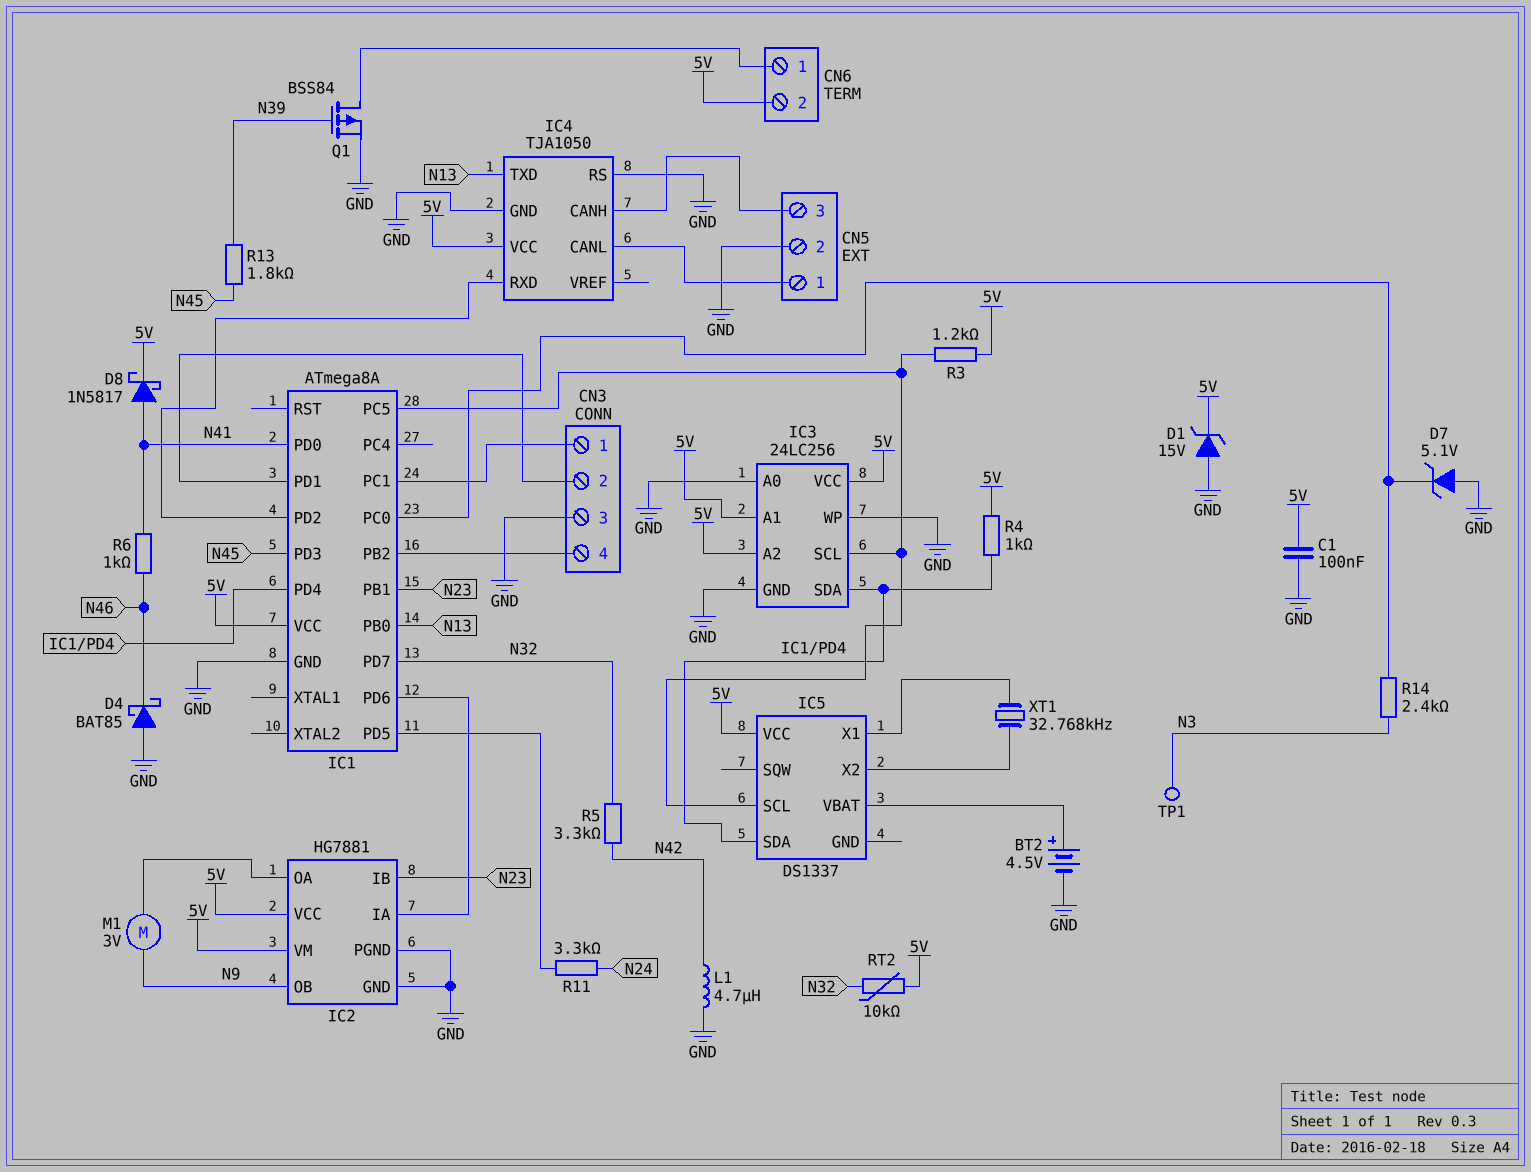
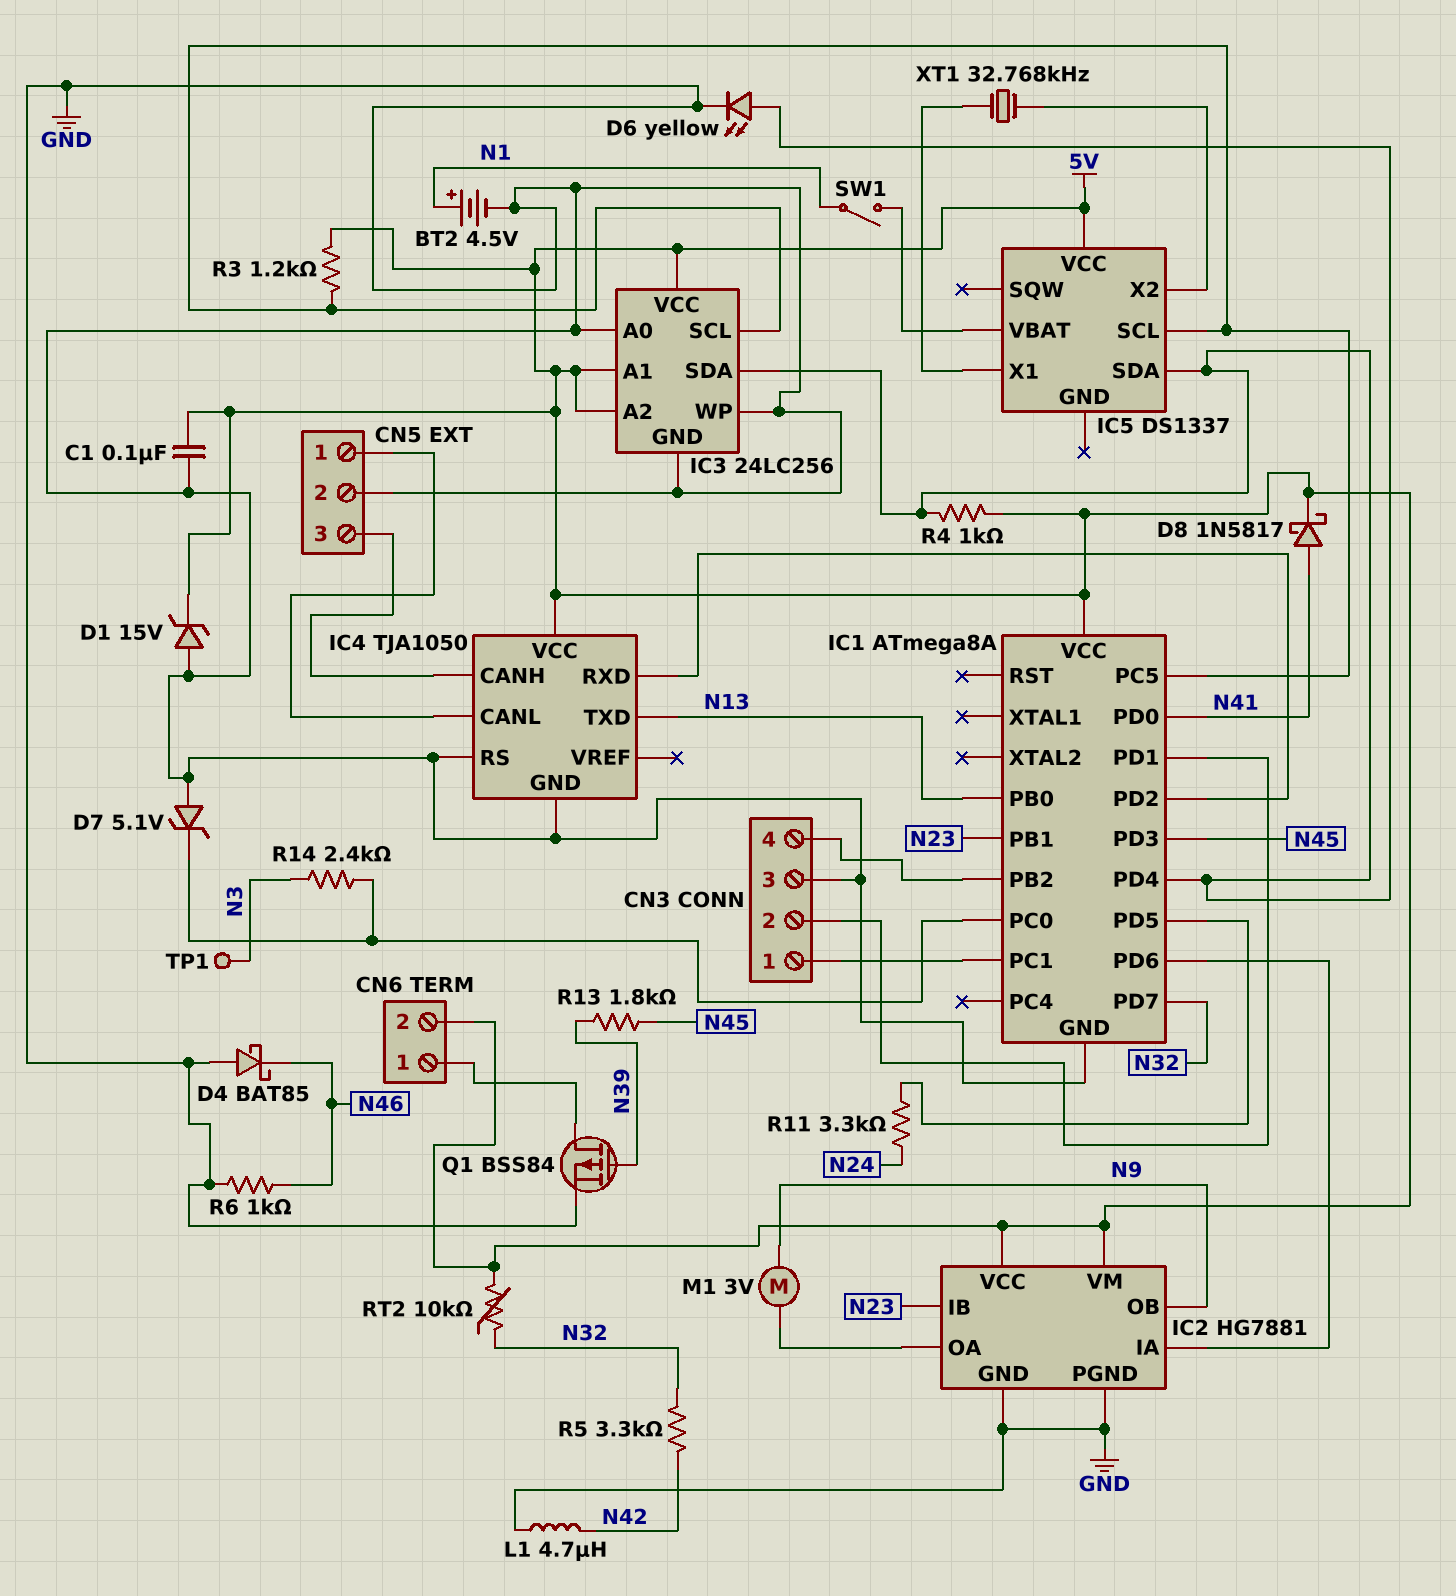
BT2: 4.5V (plus IC5/VBAT, minus GND) -> 4.5V (plus N1, minus GND)
D6: none -> LED yellow (A IC1/PD4, K GND)
R6: 1k (N41, N46) -> 1k (GND, N46)
SW1: none -> switch (IC5/VBAT, N1)

